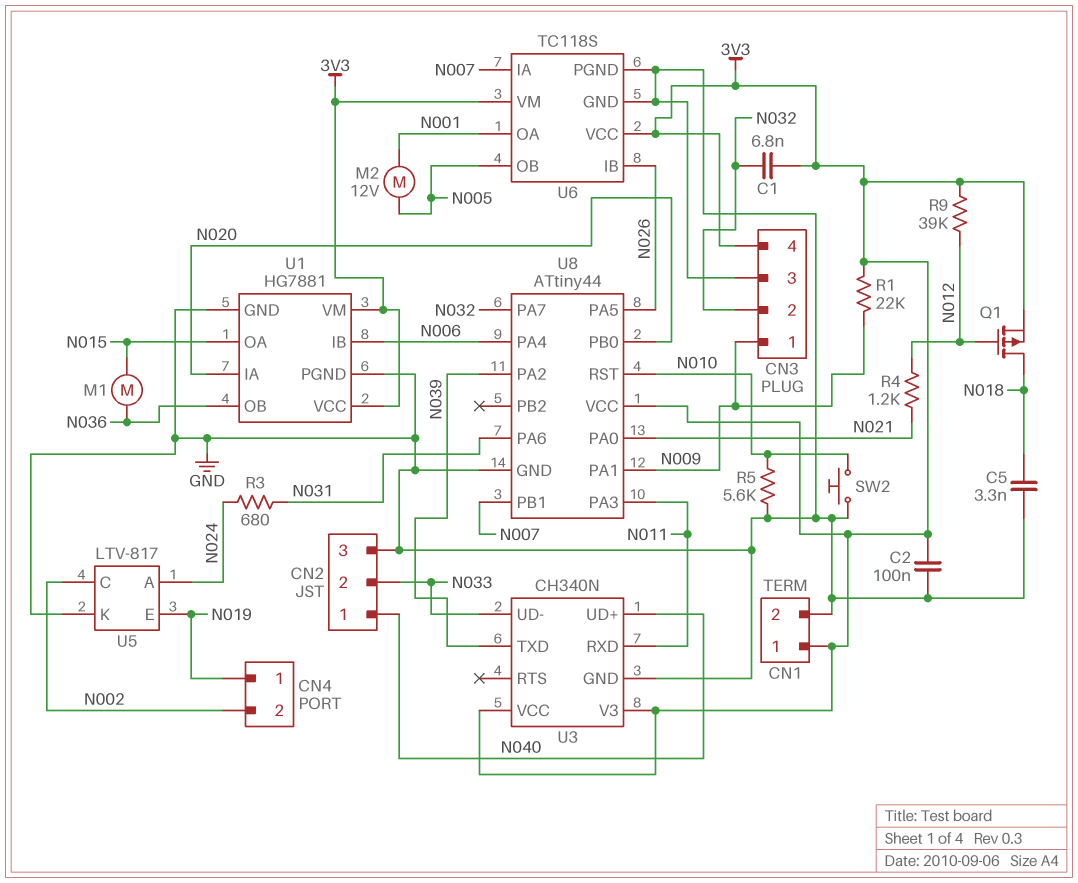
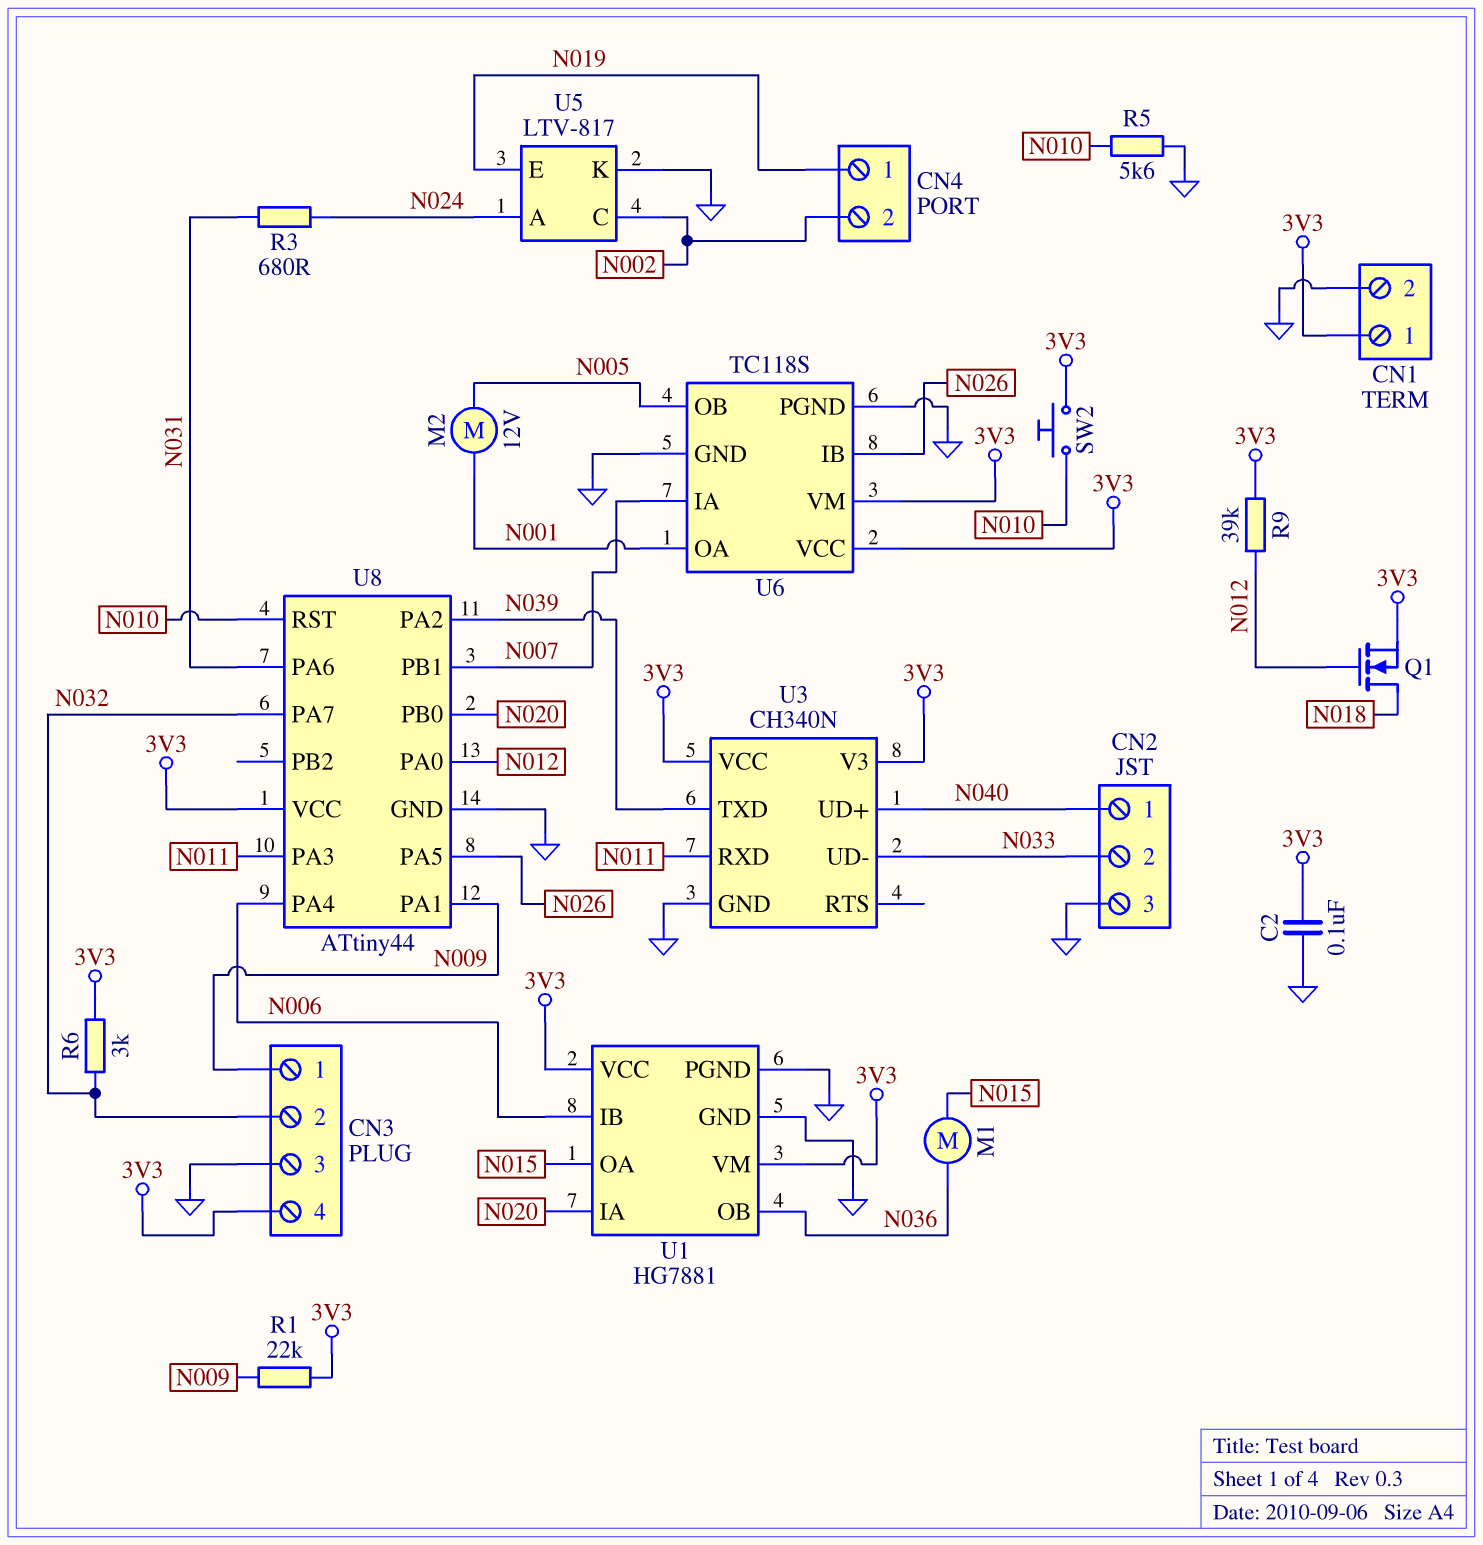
C1: 6.8nF (3V3, N032) -> none
C5: 3.3nF (GND, N018) -> none
Q1: PMOS (G N012, D N018, S 3V3) -> NMOS (G N012, D N018, S 3V3)
R4: 1.2k (N012, N021) -> none
R6: none -> 3k (3V3, N032)
SW2: button (GND, N010) -> button (3V3, N010)
U8 pin PA0: N021 -> N012

